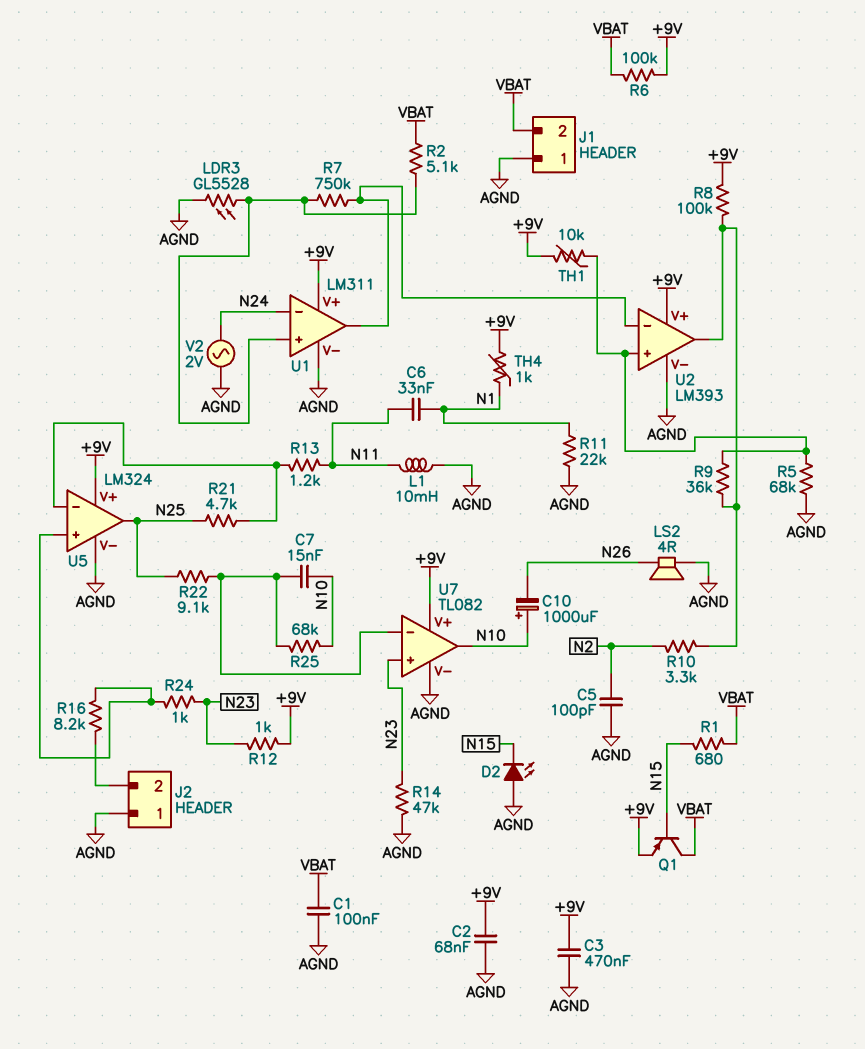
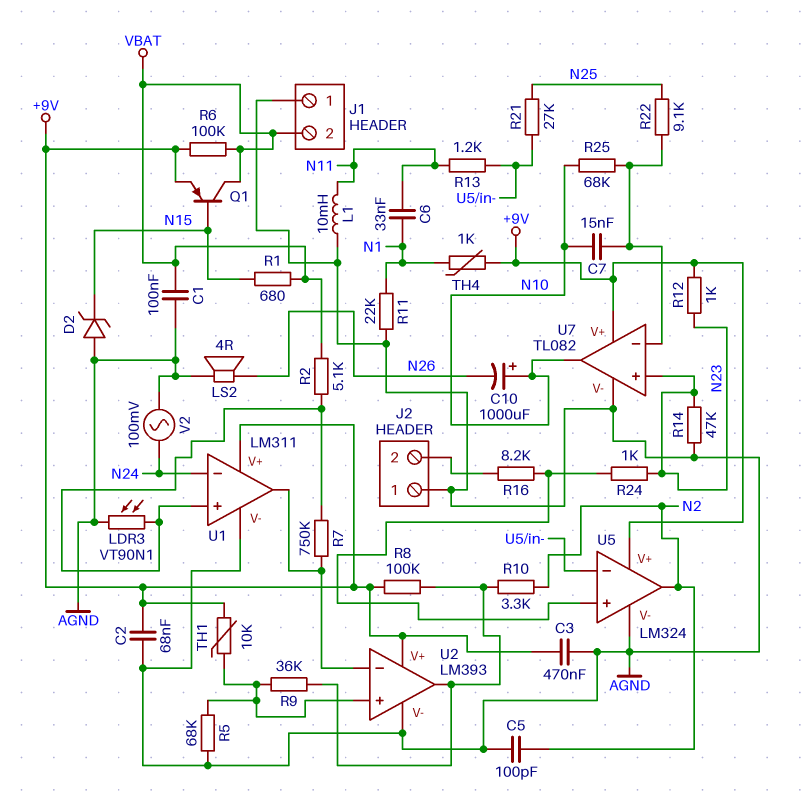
D2: LED (A AGND, K N15) -> zener (A AGND, K N15)
LDR3: GL5528 (AGND, U1/in+) -> VT90N1 (AGND, U1/in+)
R21: 4.7k (N25, U5/in-) -> 27k (N25, U5/in-)
U5 pin out: N25 -> N2
V2: AC 2V (AGND, N24) -> AC 100mV (AGND, N24)

